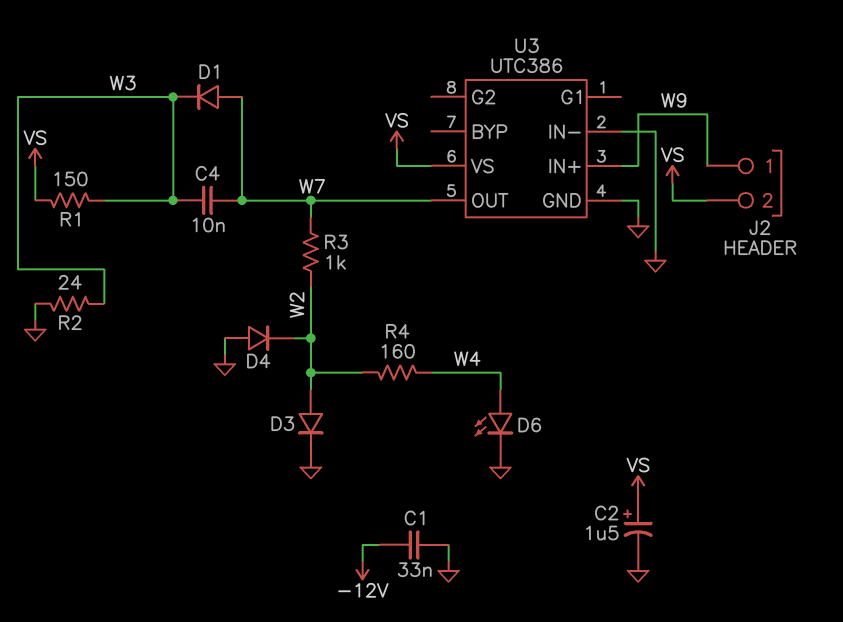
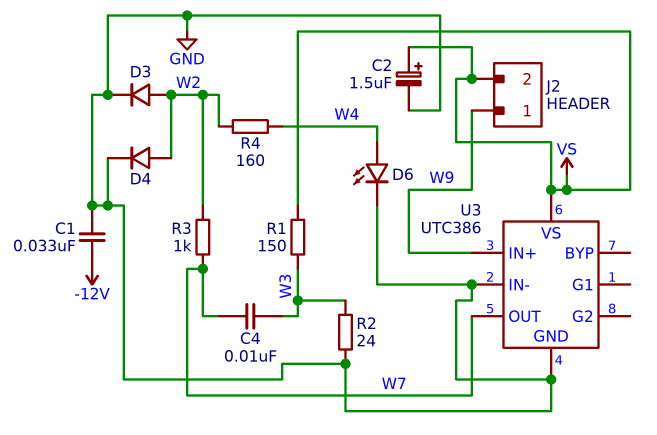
D1: diode (A W7, K W3) -> none
D4: diode (A GND, K W2) -> diode (A W2, K GND)

